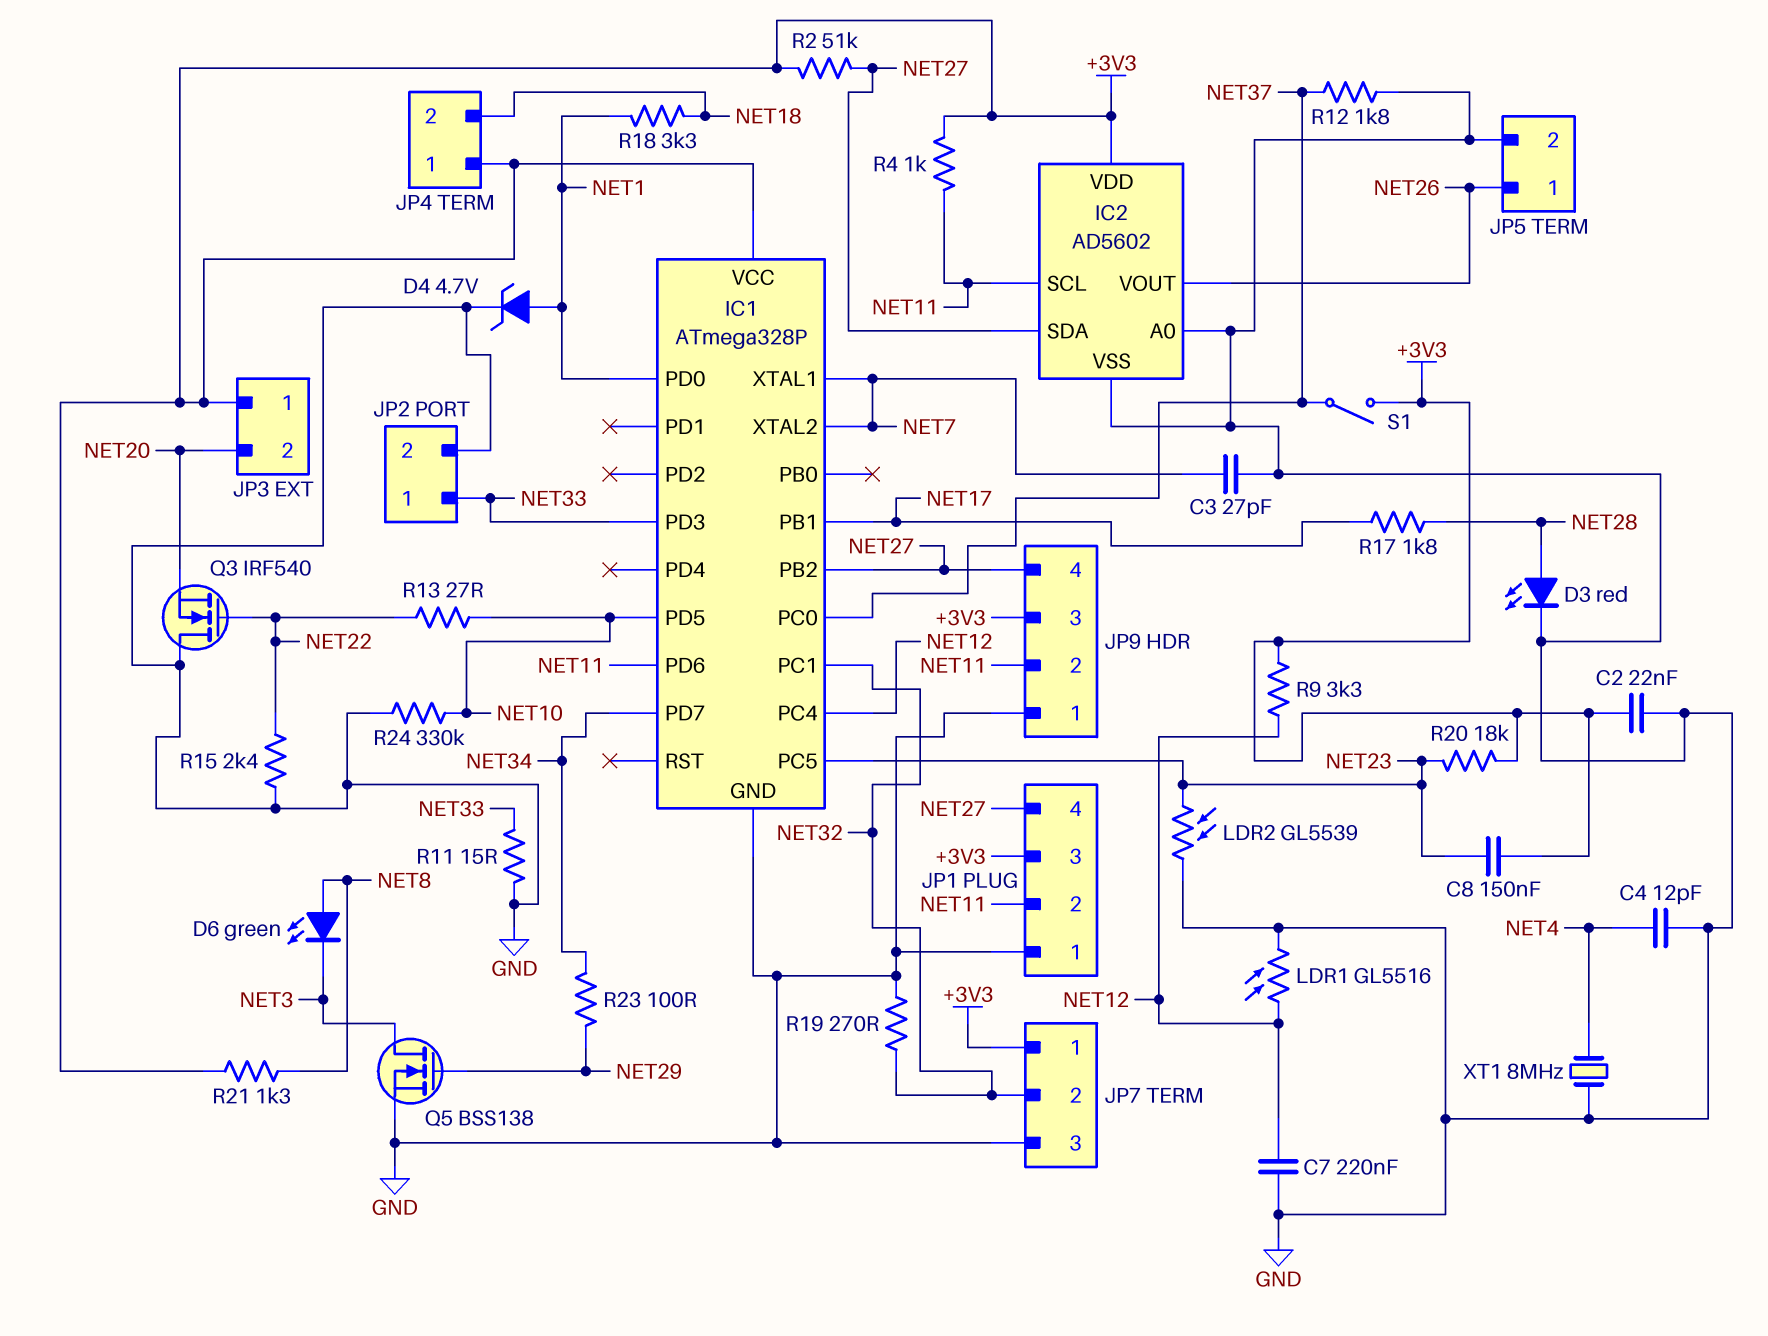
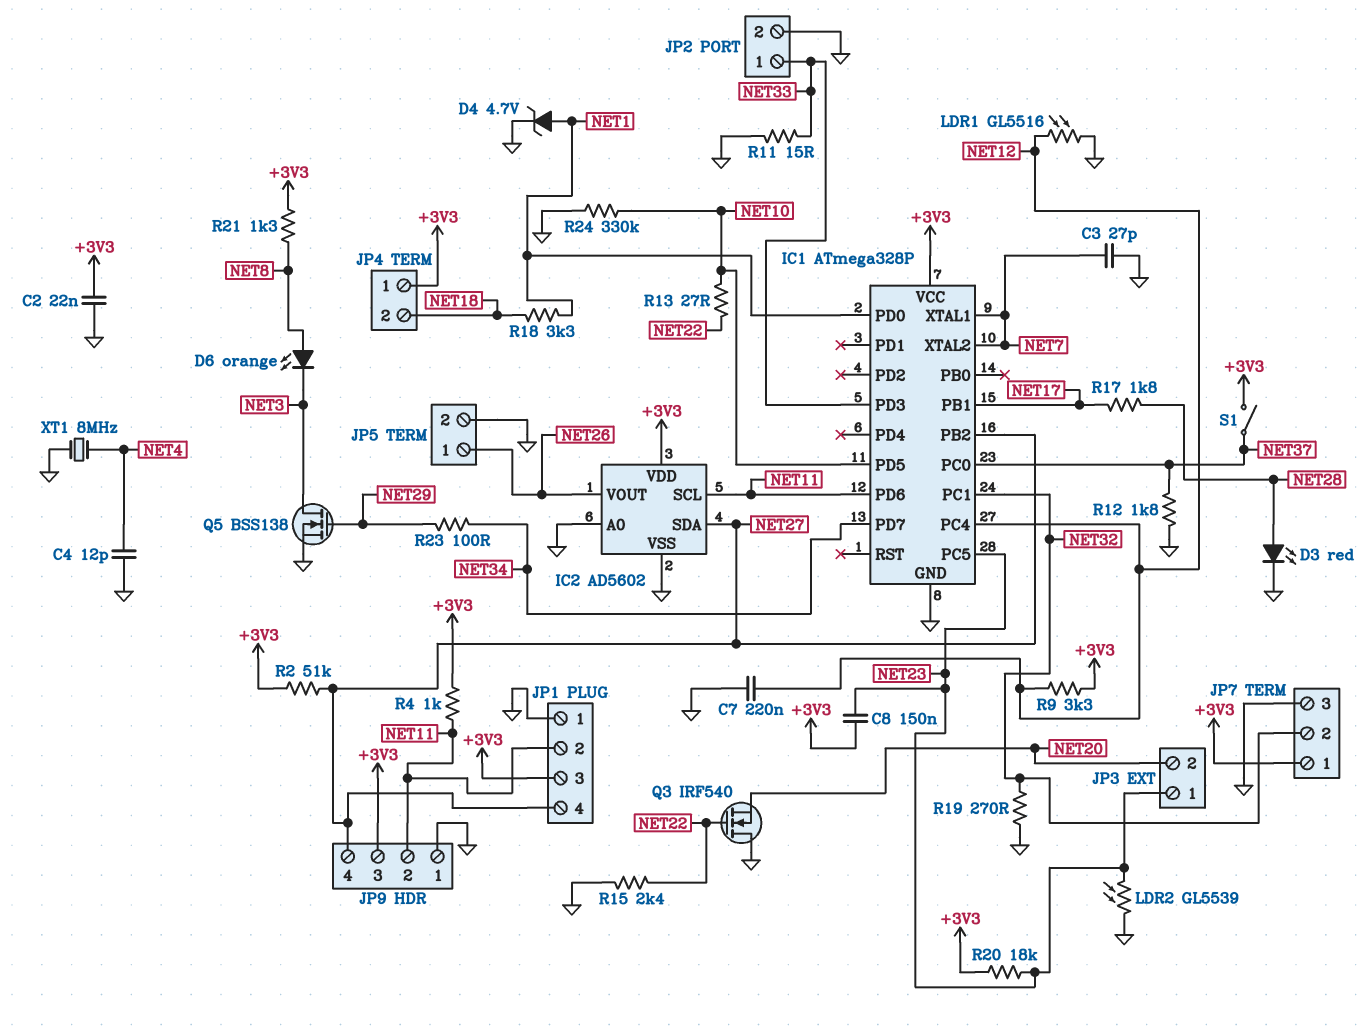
D6: LED green (A NET8, K NET3) -> LED orange (A NET8, K NET3)
JP3 pin 1: +3V3 -> NET23

